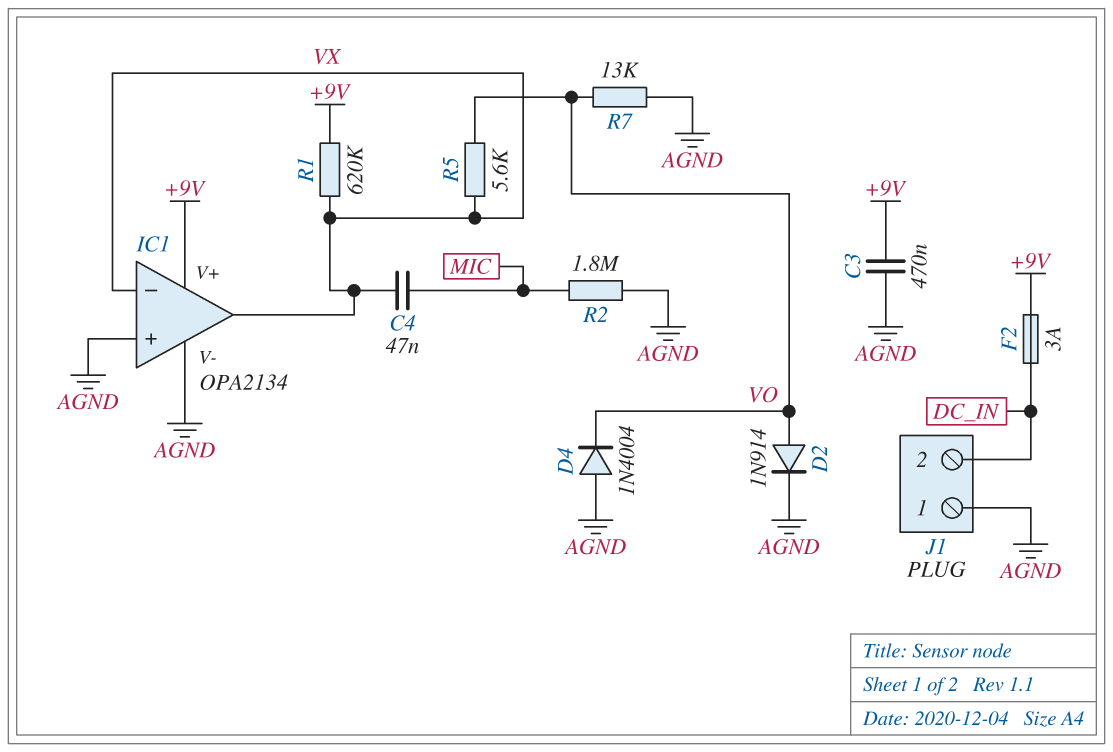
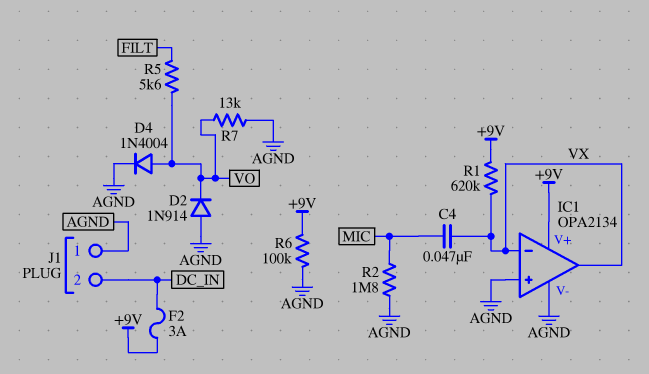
C3: 470nF (+9V, AGND) -> none
D2: diode 1N914 (A VO, K AGND) -> diode 1N914 (A AGND, K VO)
D4: diode 1N4004 (A AGND, K VO) -> diode 1N4004 (A VO, K AGND)
R5: 5.6k (VO, VX) -> 5.6k (FILT, VO)
R6: none -> 100k (+9V, AGND)

